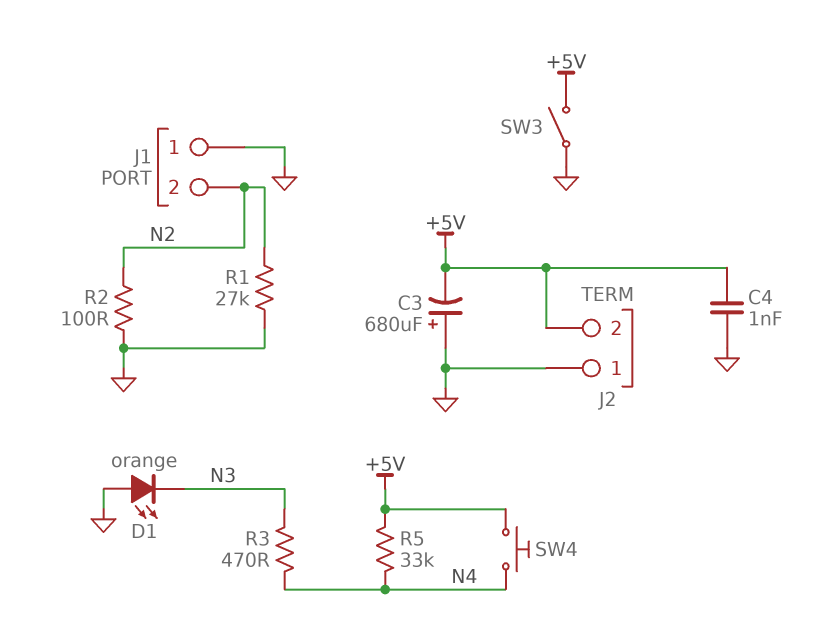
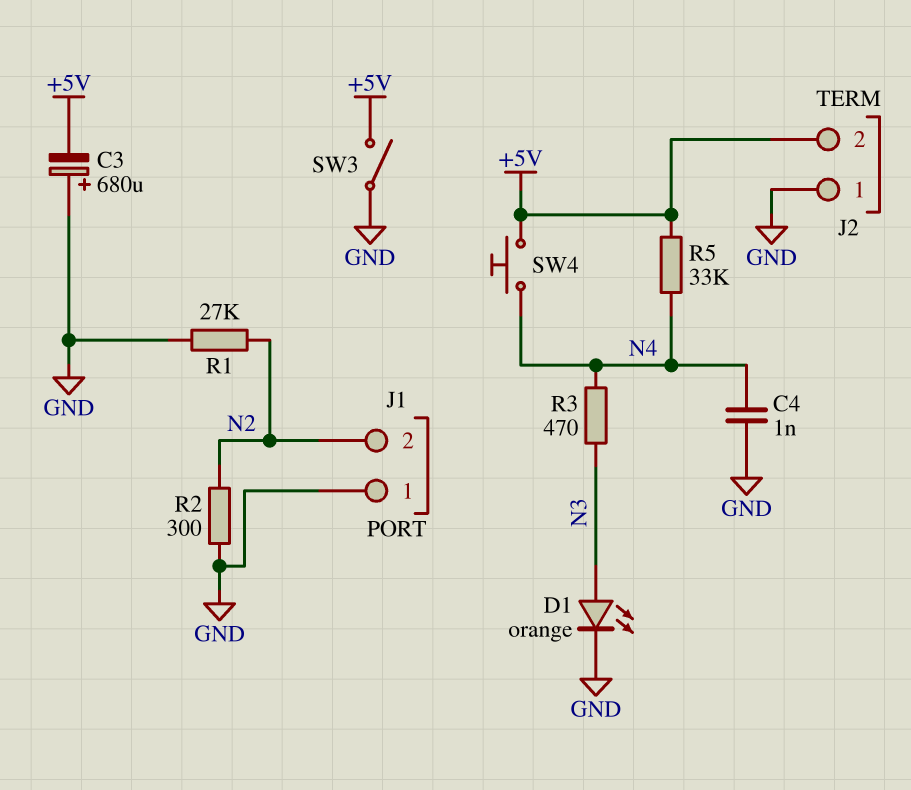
C4: 1nF (+5V, GND) -> 1nF (GND, N4)
D1: LED orange (A GND, K N3) -> LED orange (A N3, K GND)
R2: 100 (GND, N2) -> 300 (GND, N2)

